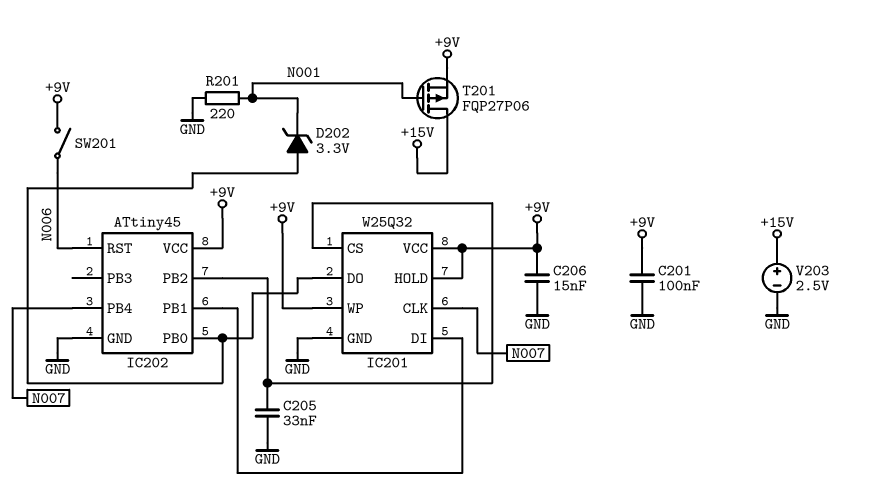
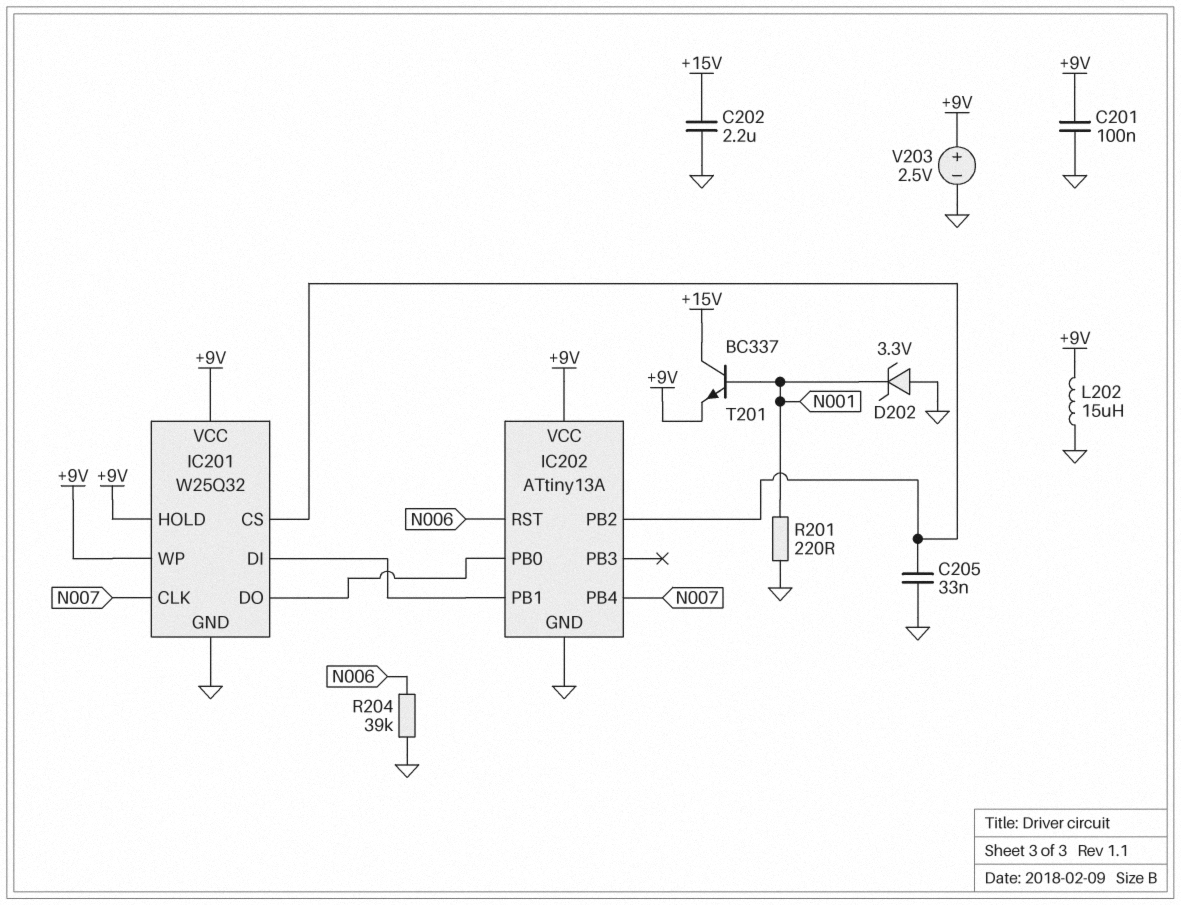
C202: none -> 2.2uF (+15V, GND)
C206: 15nF (+9V, GND) -> none
D202: zener 3.3V (A IC201/DO, K N001) -> zener 3.3V (A GND, K N001)
IC202: ATtiny45 -> ATtiny13A
L202: none -> 15uH (+9V, GND)
R204: none -> 39k (GND, N006)
SW201: switch (+9V, N006) -> none
T201: PMOS FQP27P06 (G N001, D +15V, S +9V) -> NPN BC337 (B N001, C +15V, E +9V)
V203: 2.5V (plus +15V, minus GND) -> 2.5V (plus +9V, minus GND)

